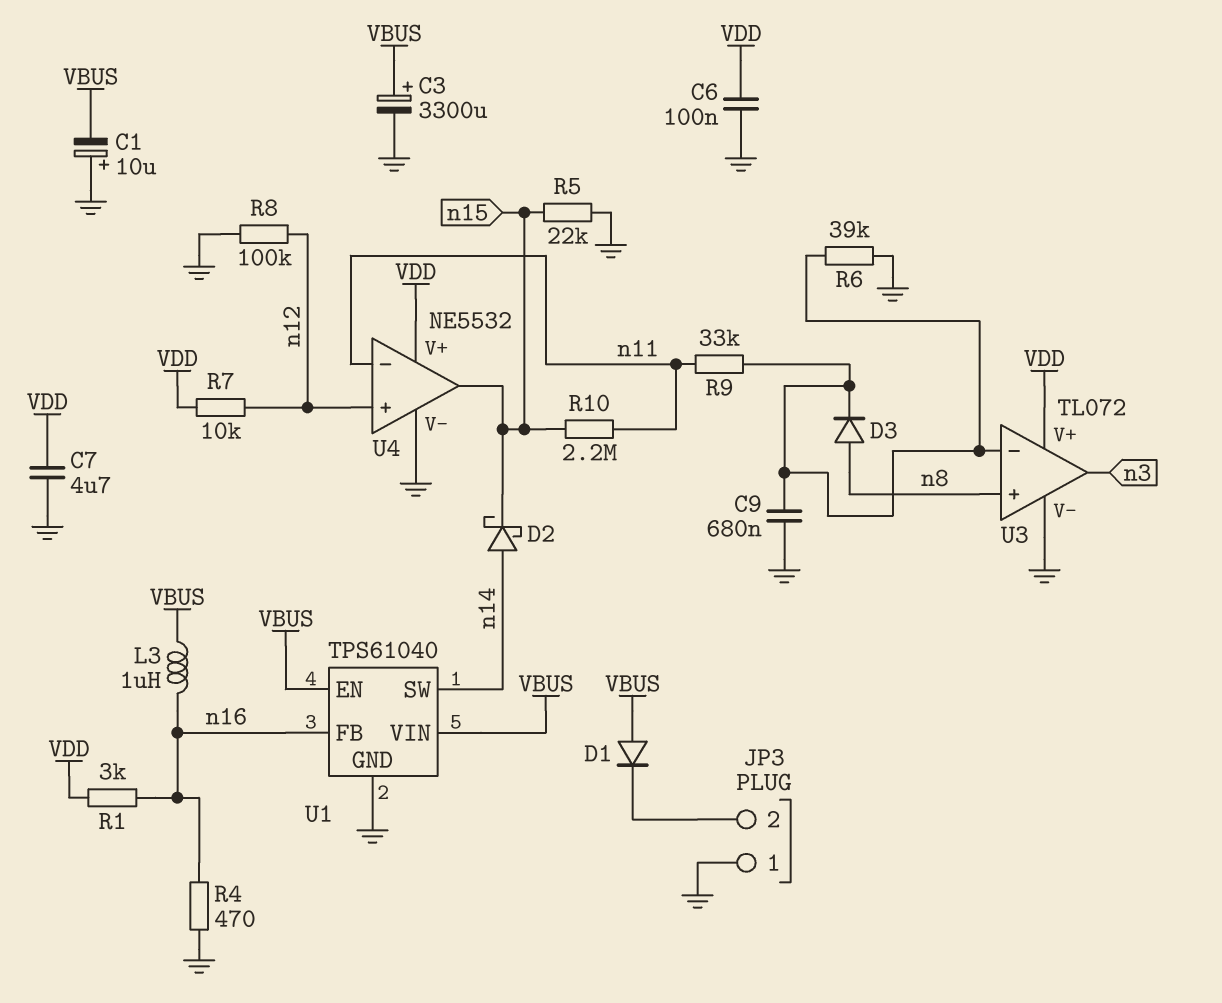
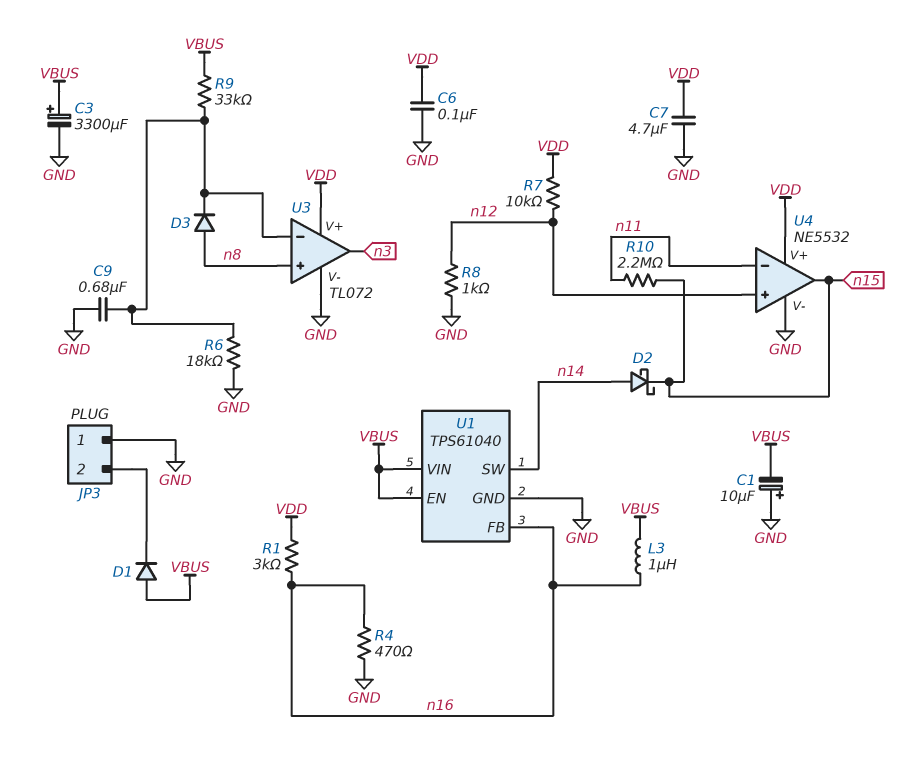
R5: 22k (GND, n15) -> none
R6: 39k (GND, U3/in-) -> 18k (GND, U3/in-)
R8: 100k (GND, n12) -> 1k (GND, n12)
R9: 33k (U3/in-, n11) -> 33k (U3/in-, VBUS)

